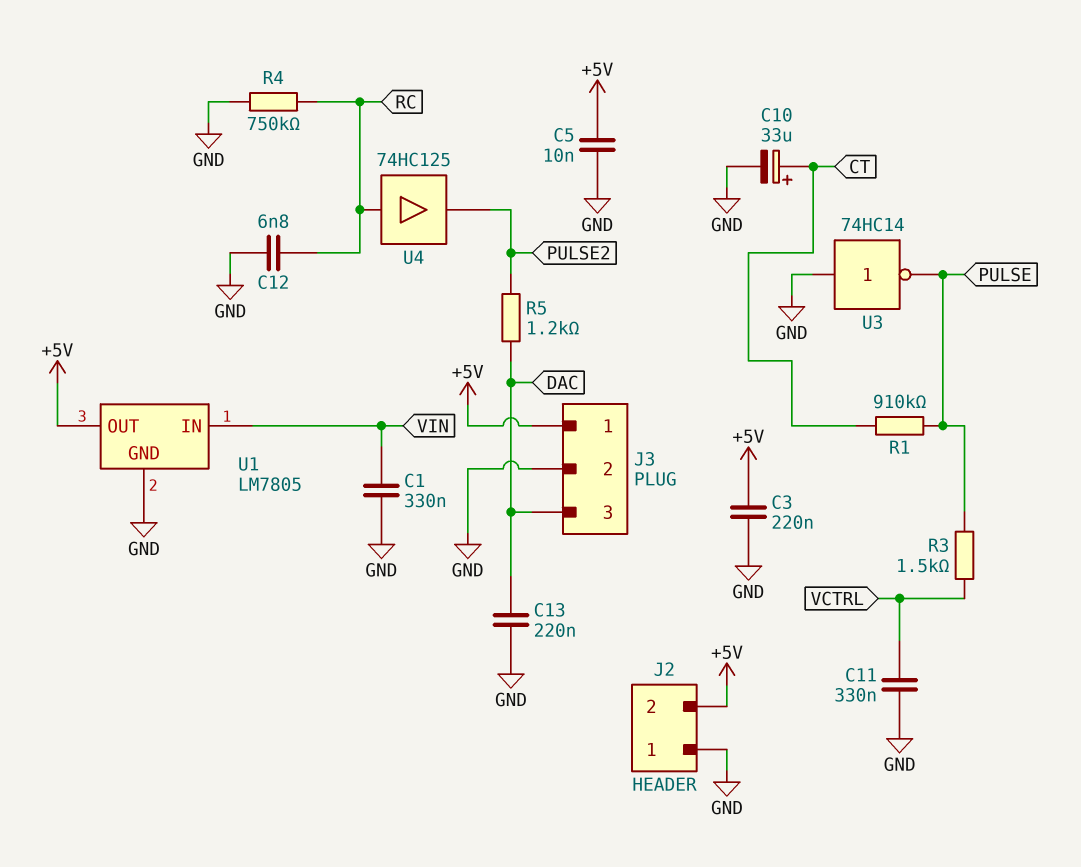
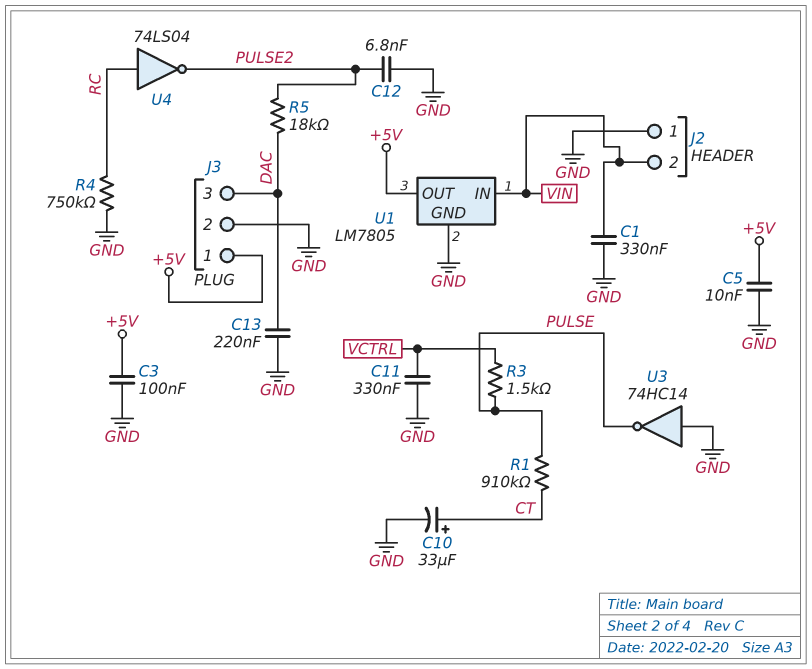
C3: 220nF (+5V, GND) -> 100nF (+5V, GND)
C12: 6.8nF (GND, RC) -> 6.8nF (GND, PULSE2)
J2 pin 2: +5V -> VIN
R5: 1.2k (DAC, PULSE2) -> 18k (DAC, PULSE2)
U4: buffer 74HC125 (in RC, out PULSE2) -> NOT 74LS04 (in RC, out PULSE2)

